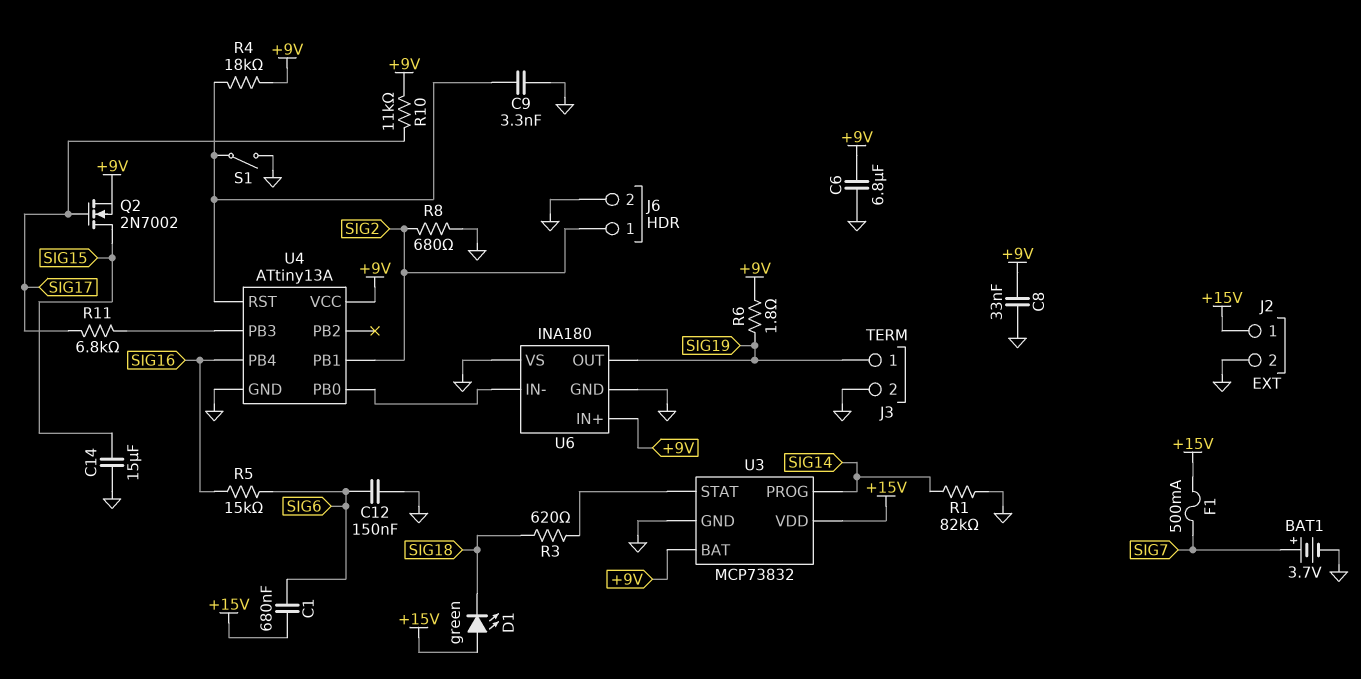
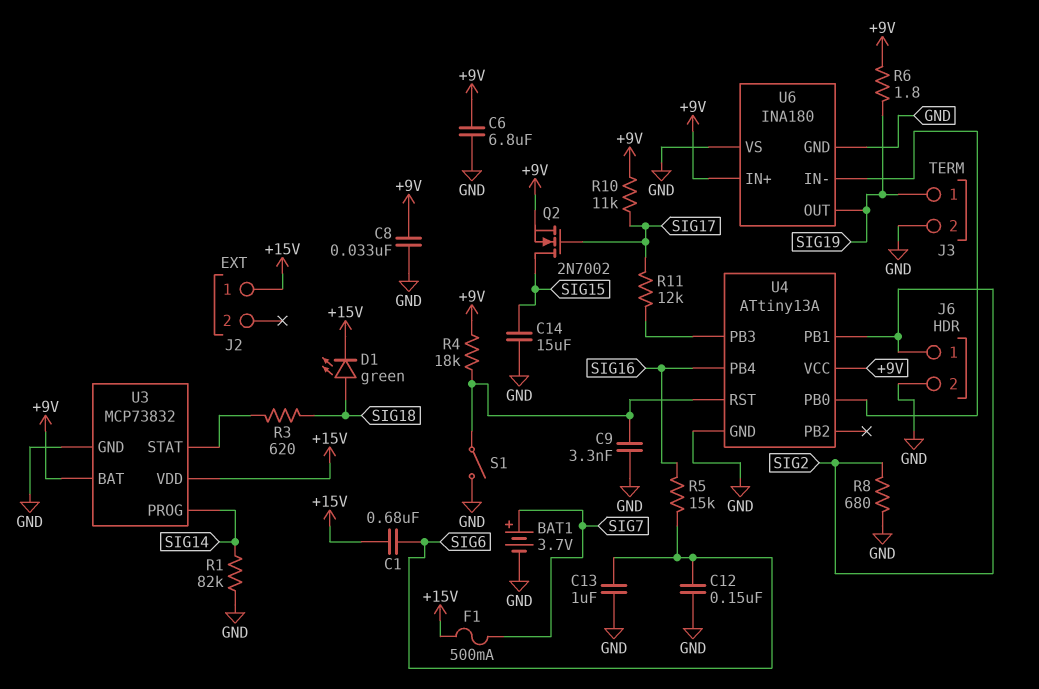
C13: none -> 1uF (GND, SIG6)
D1: LED green (A +15V, K SIG18) -> LED green (A SIG18, K +15V)
J2 pin 2: GND -> none
R11: 6.8k (SIG17, U4/PB3) -> 12k (SIG17, U4/PB3)

